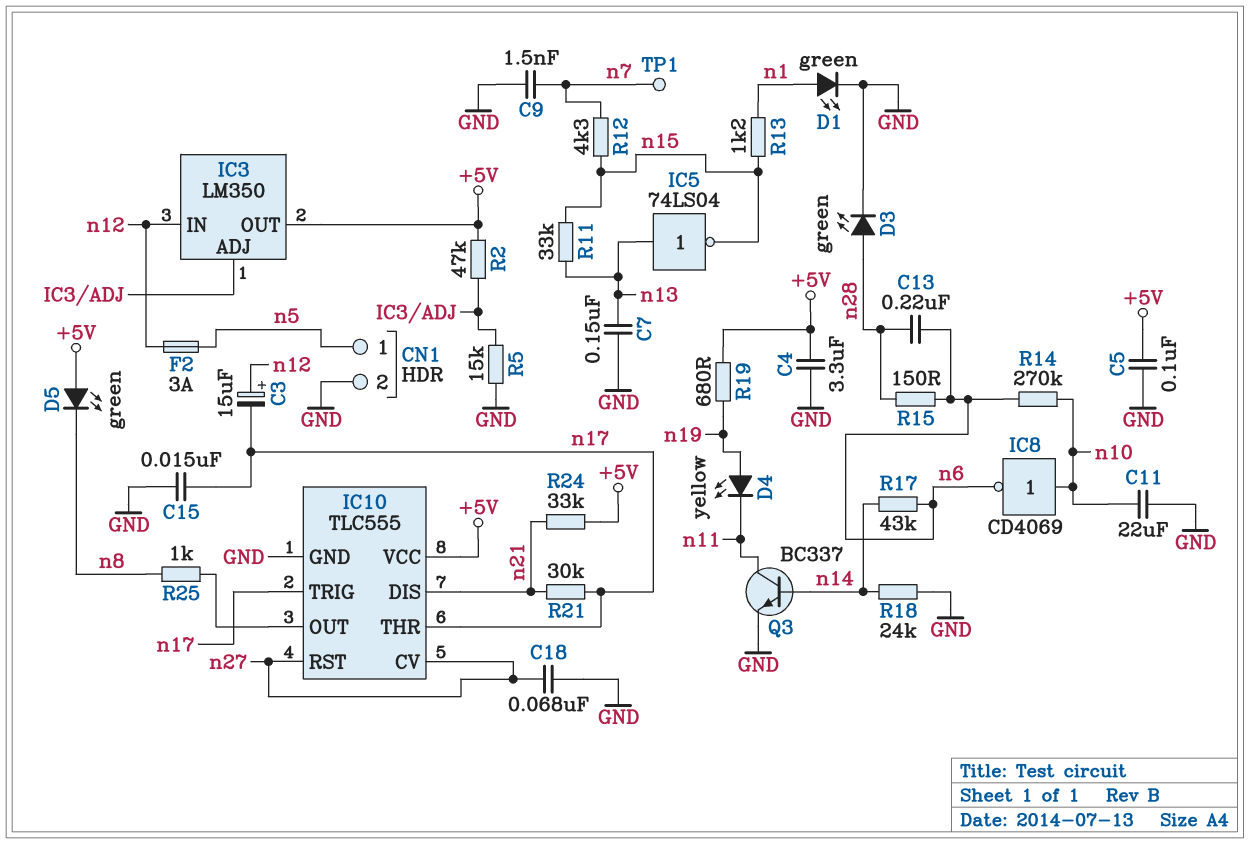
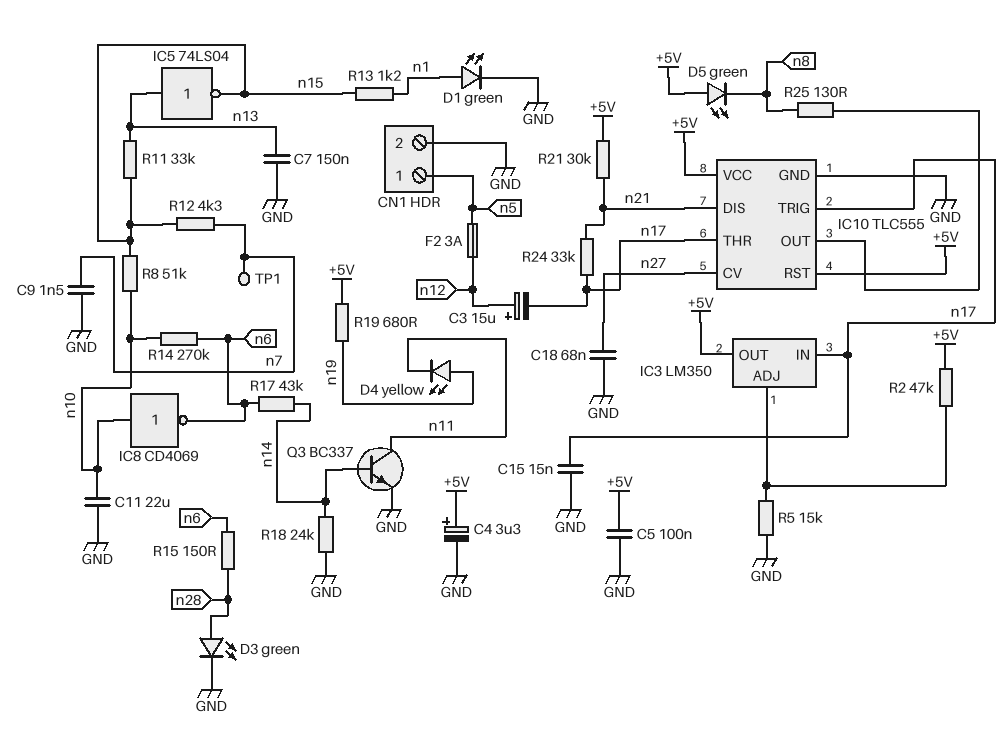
C4: 3.3uF (+5V, GND) -> 3.3uF (plus +5V, minus GND)
C13: 220nF (n6, n28) -> none
IC3 pin IN: n12 -> n17
IC10 pin RST: n27 -> +5V
R8: none -> 51k (n10, n15)
R21: 30k (n17, n21) -> 30k (+5V, n21)
R24: 33k (+5V, n21) -> 33k (n17, n21)
R25: 1k (IC10/OUT, n8) -> 130 (IC10/OUT, n8)

